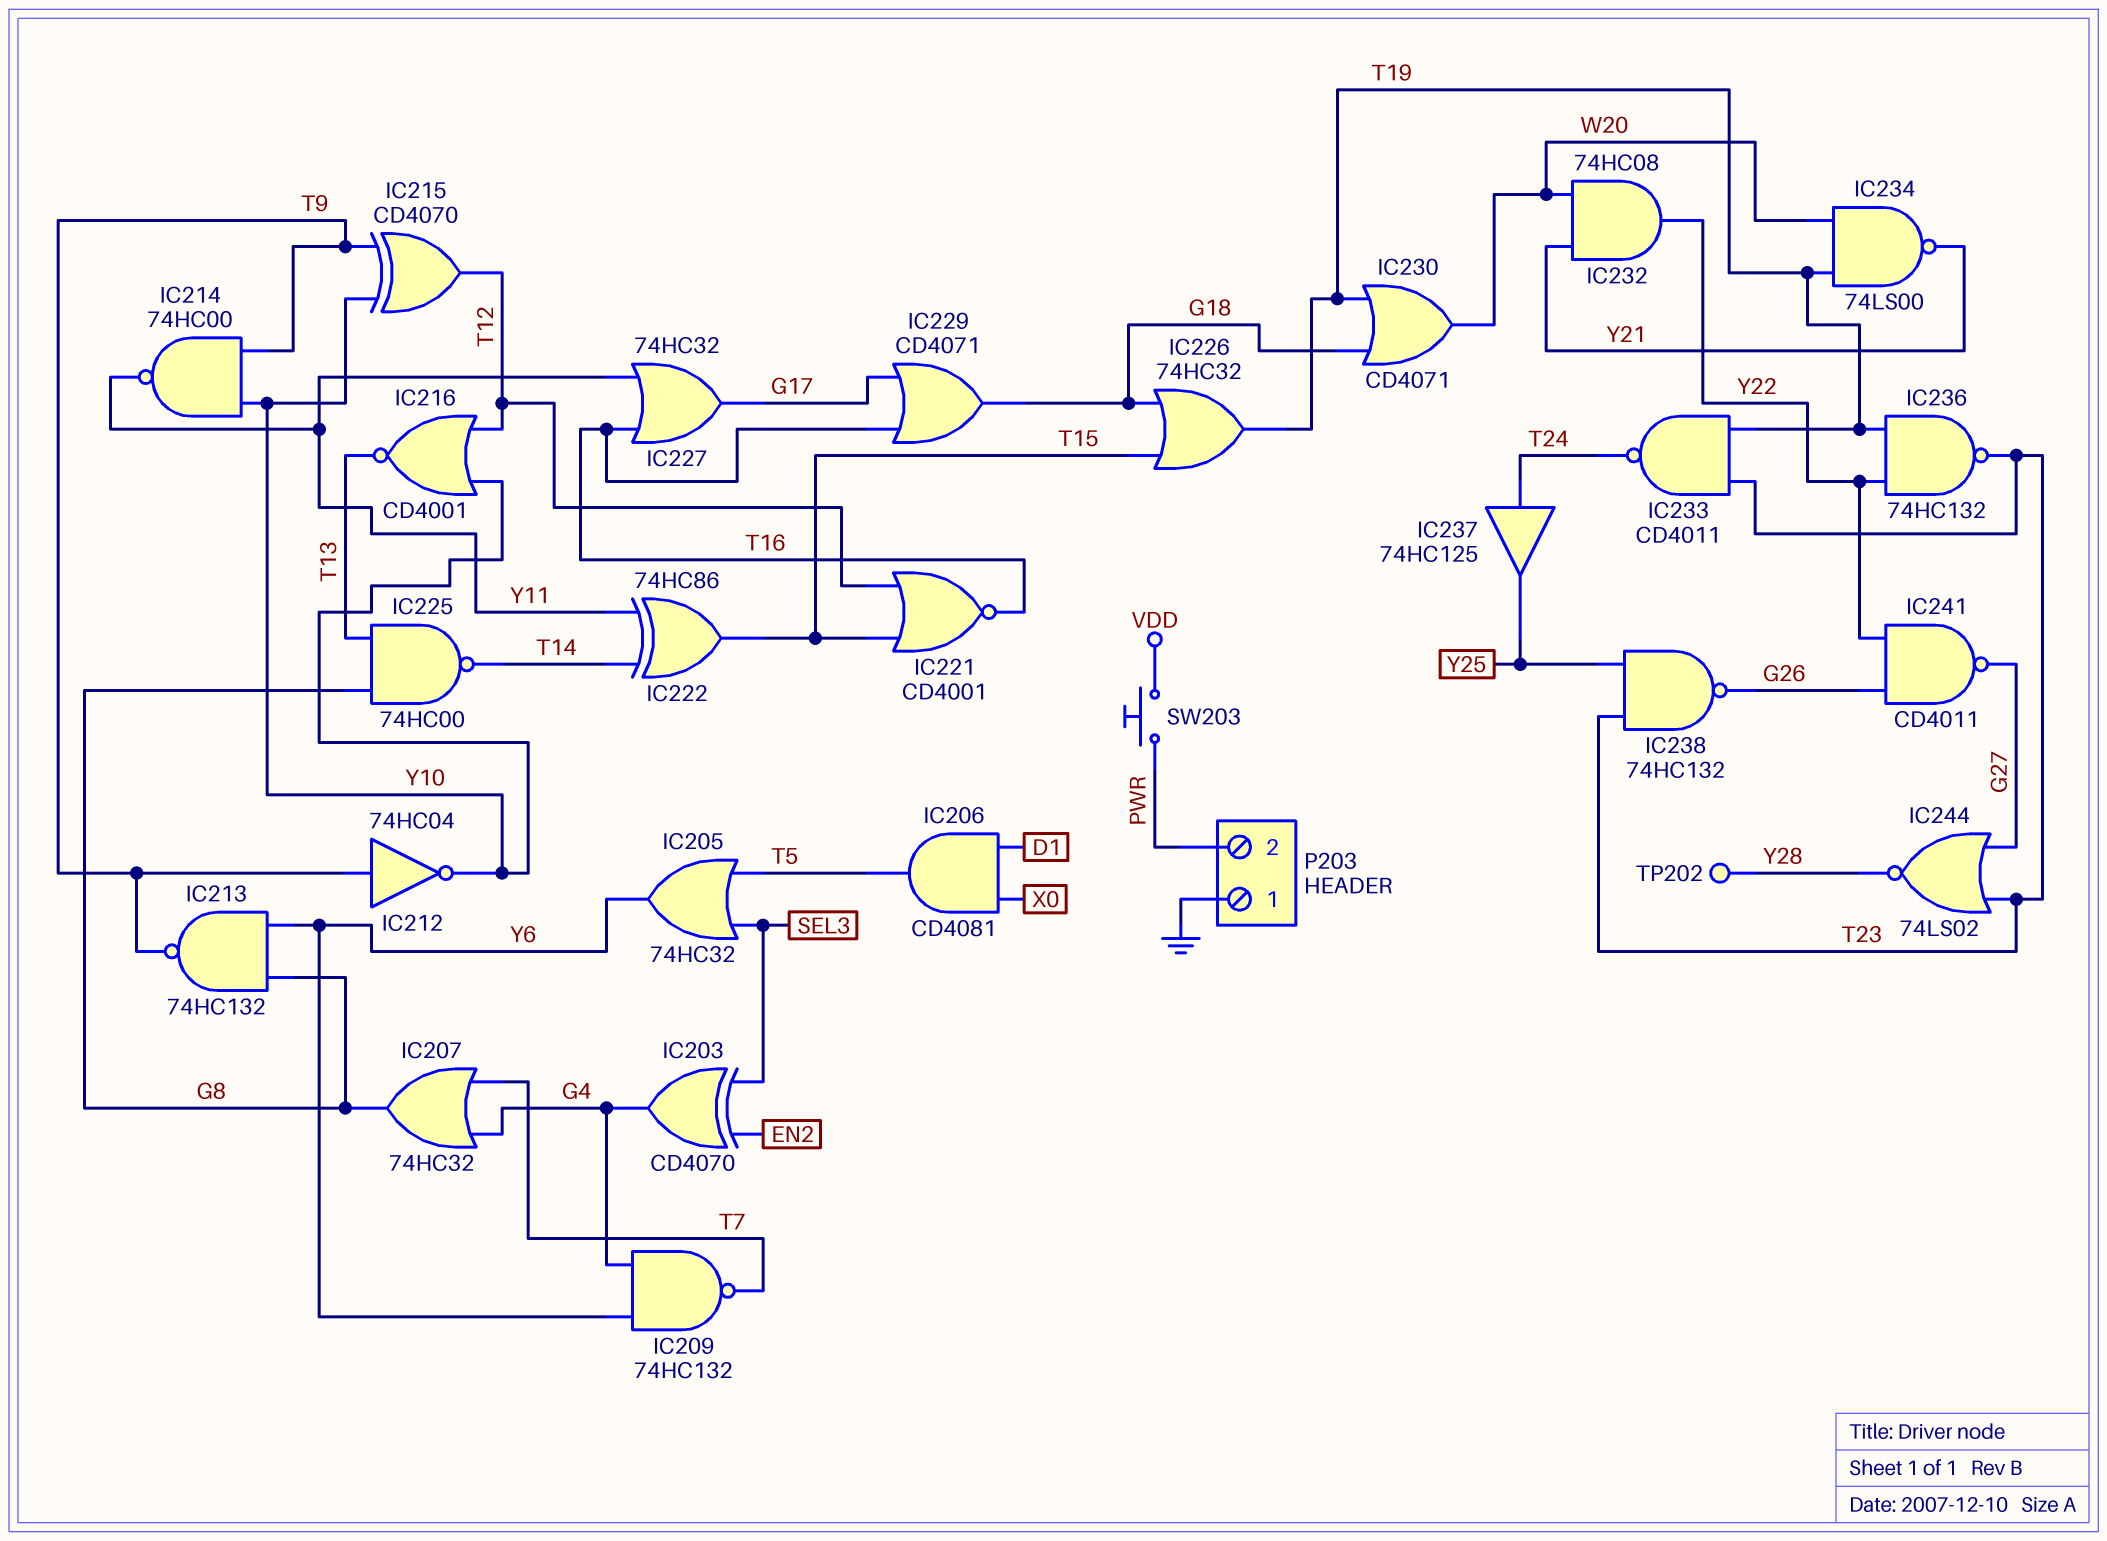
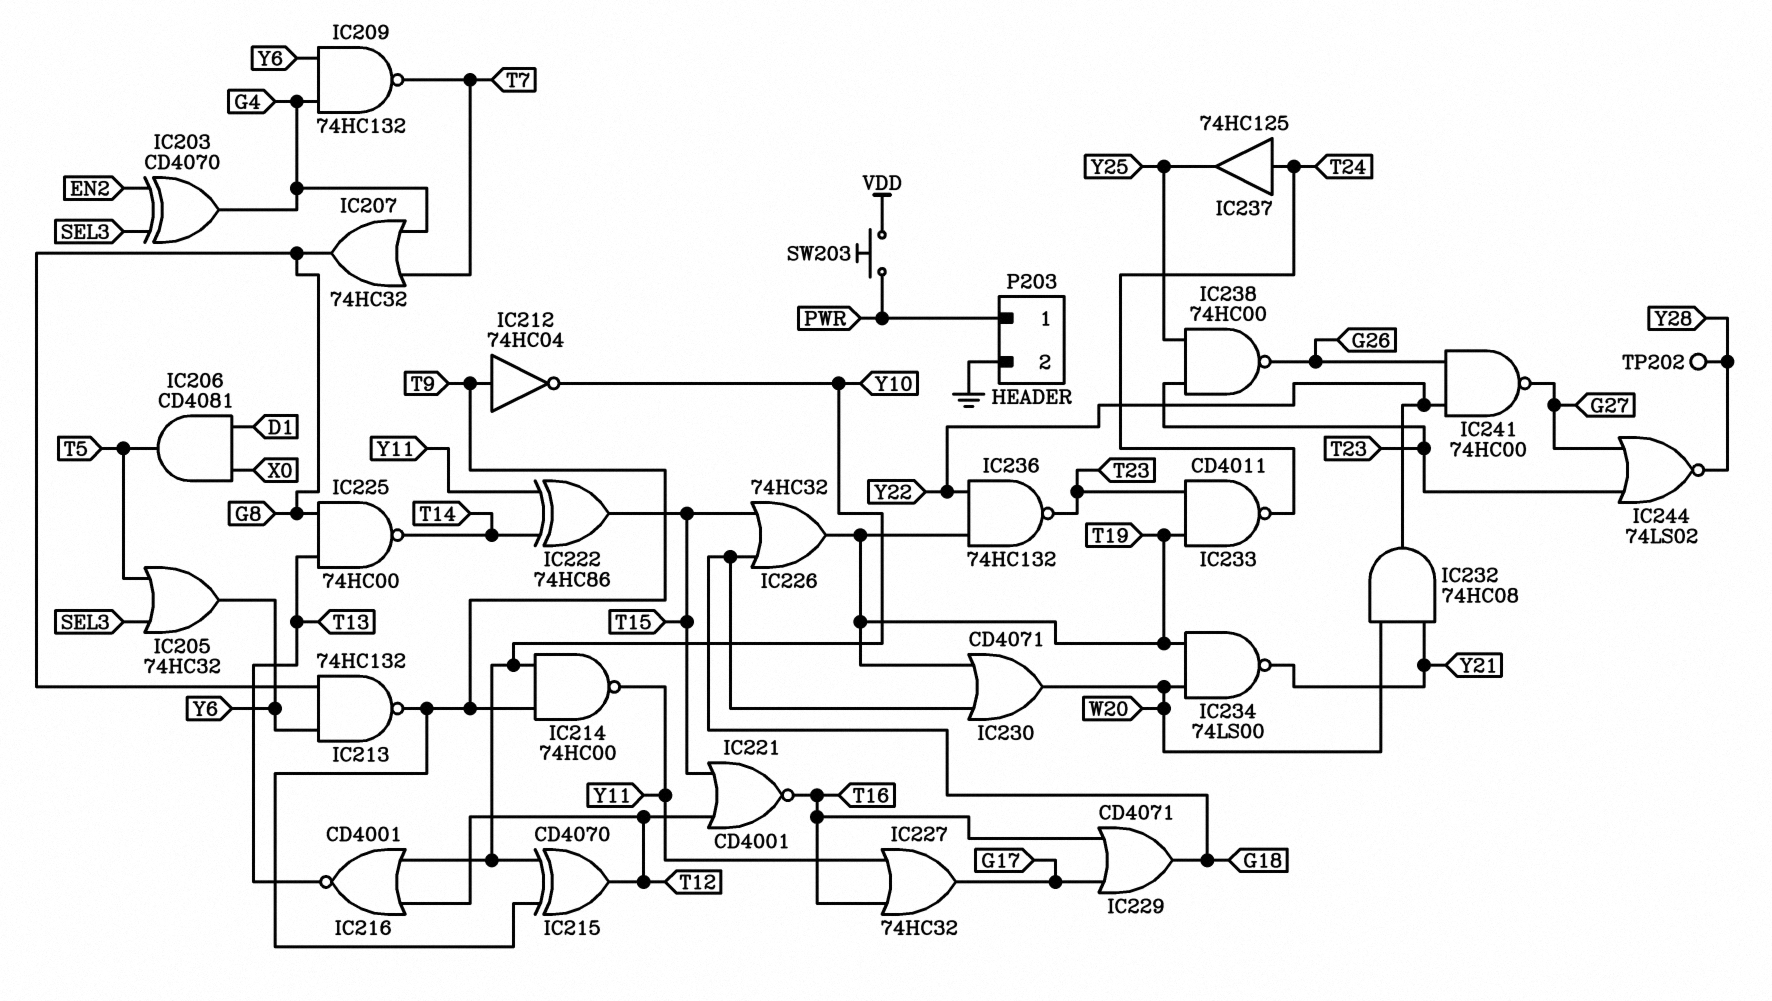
IC238: NAND 74HC132 (in T23, in Y25, out G26) -> NAND 74HC00 (in T23, in Y25, out G26)
IC241: NAND CD4011 (in G26, in Y22, out G27) -> NAND 74HC00 (in G26, in Y22, out G27)
P203 pin 1: GND -> PWR
P203 pin 2: PWR -> GND

